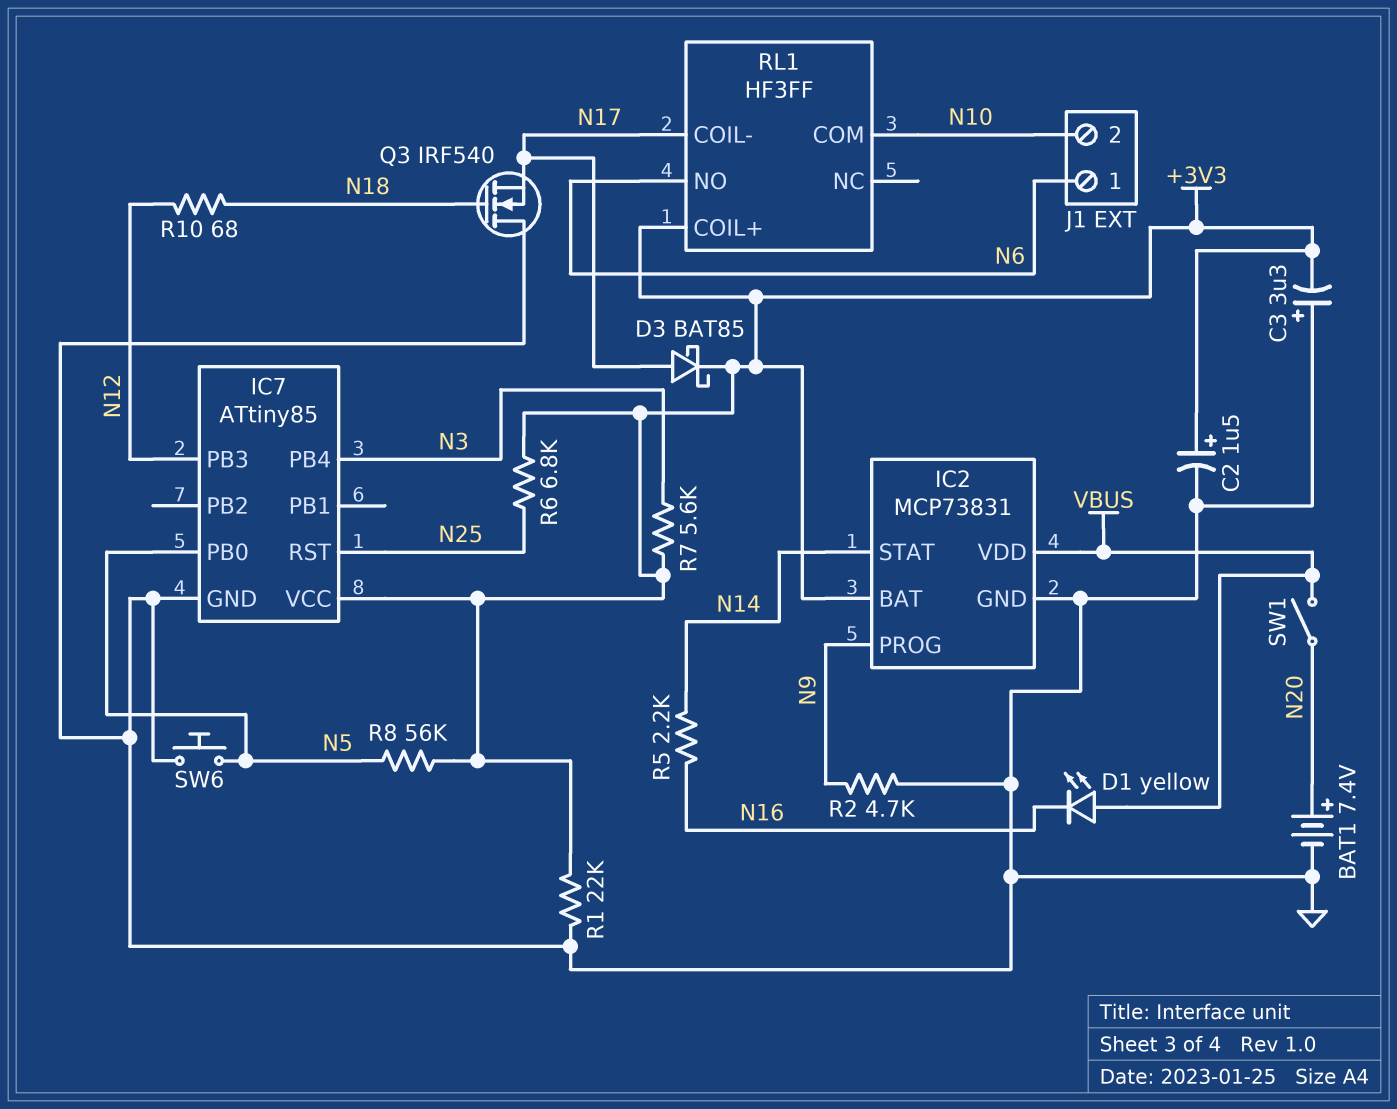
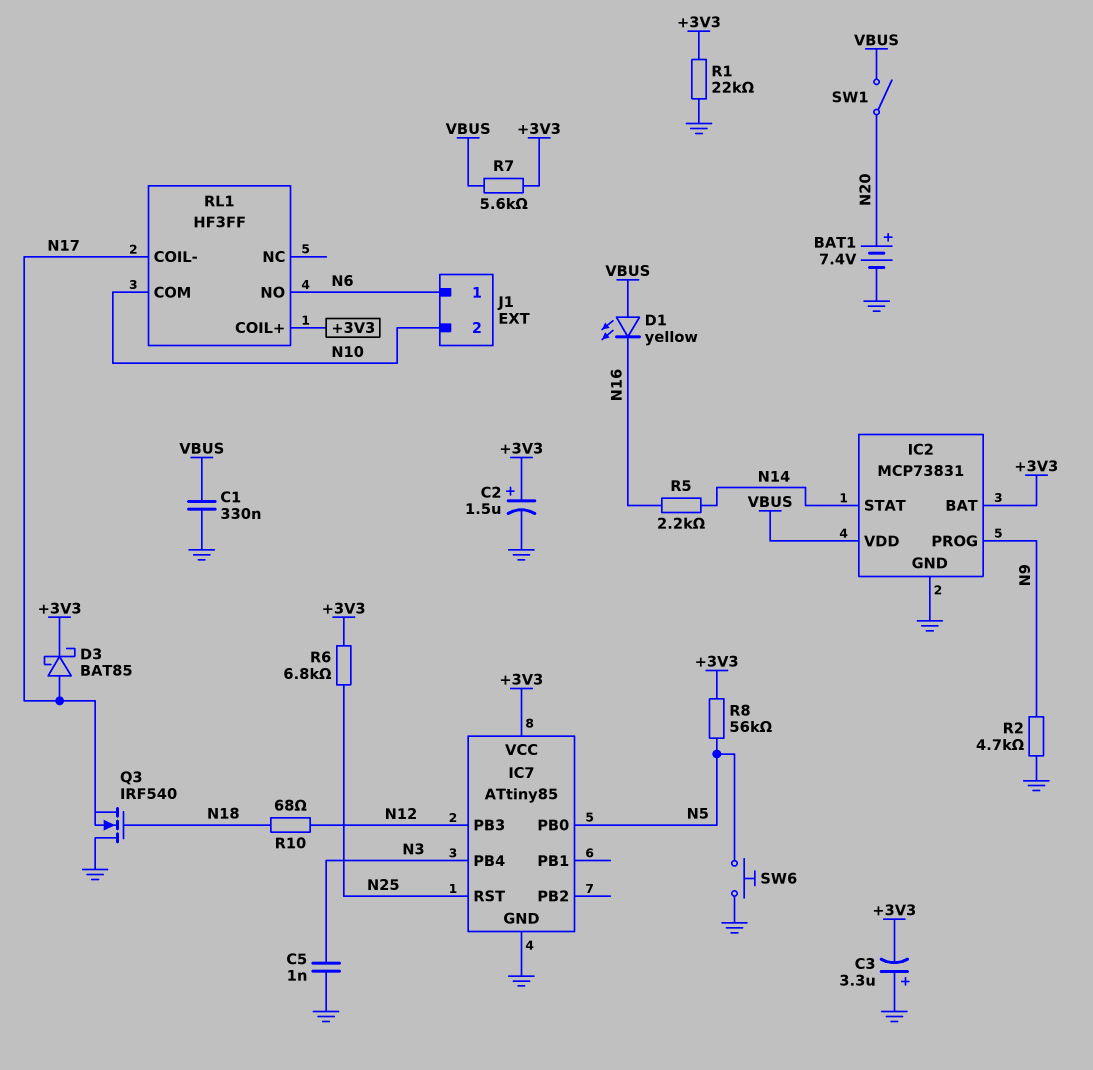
C1: none -> 330nF (GND, VBUS)
C5: none -> 1nF (GND, N3)
R7: 5.6k (+3V3, N3) -> 5.6k (+3V3, VBUS)

